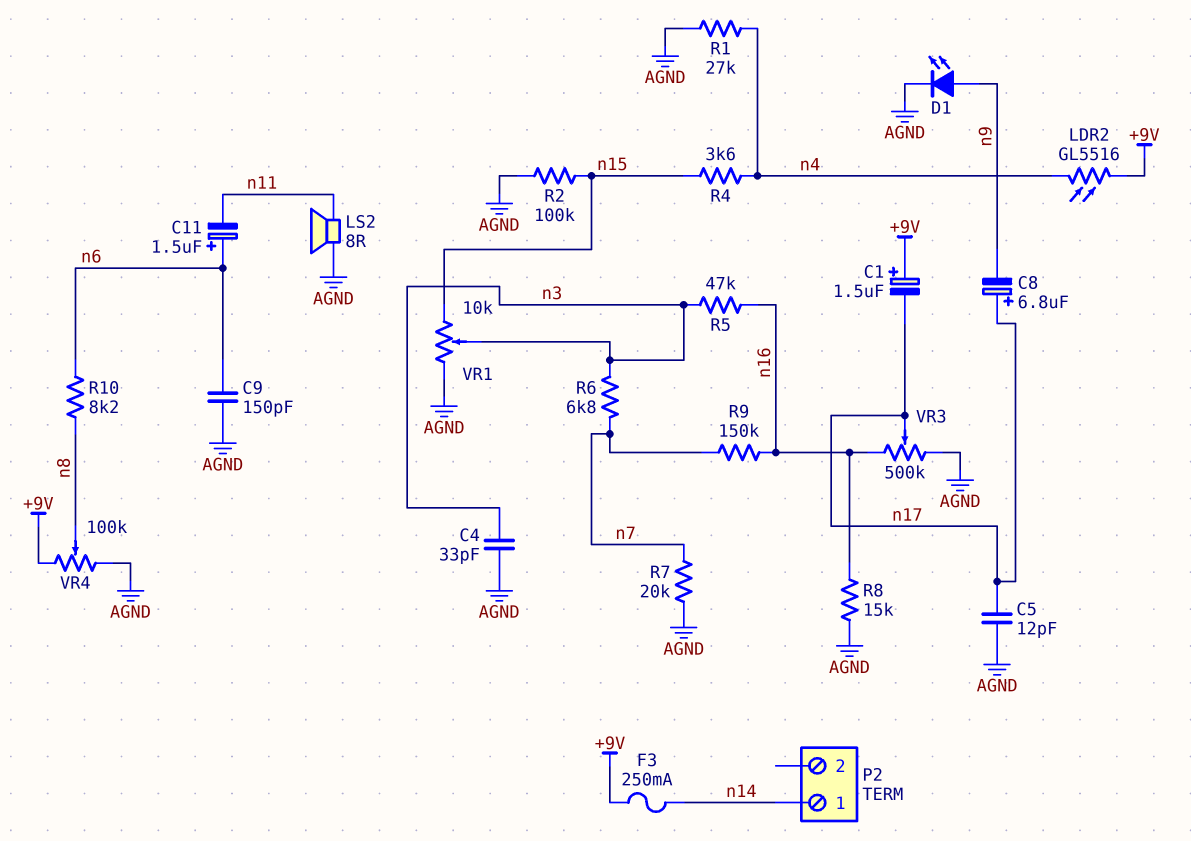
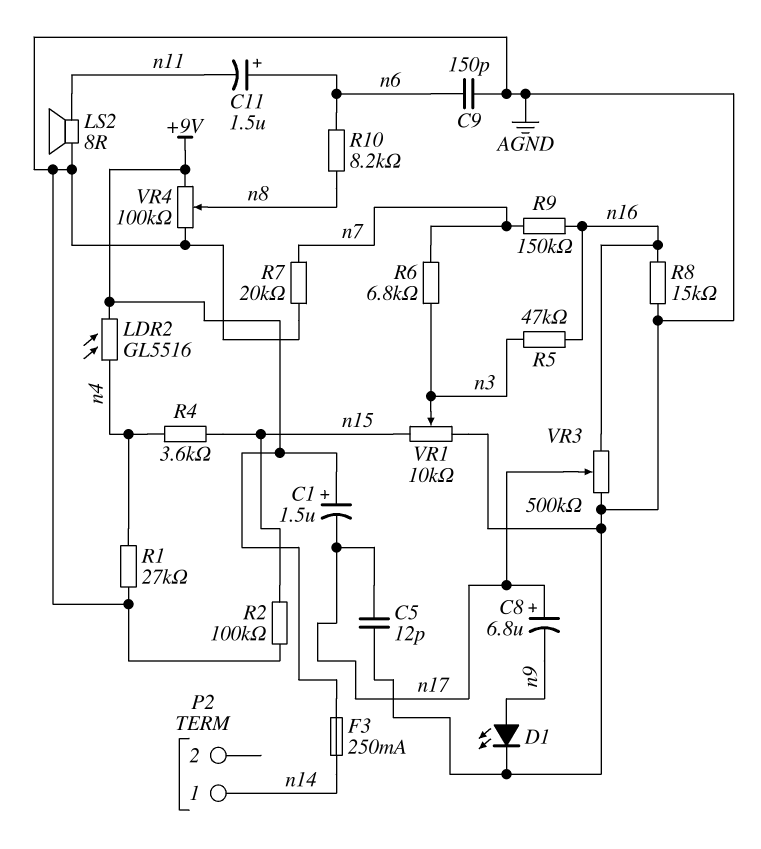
C4: 33pF (AGND, n3) -> none

